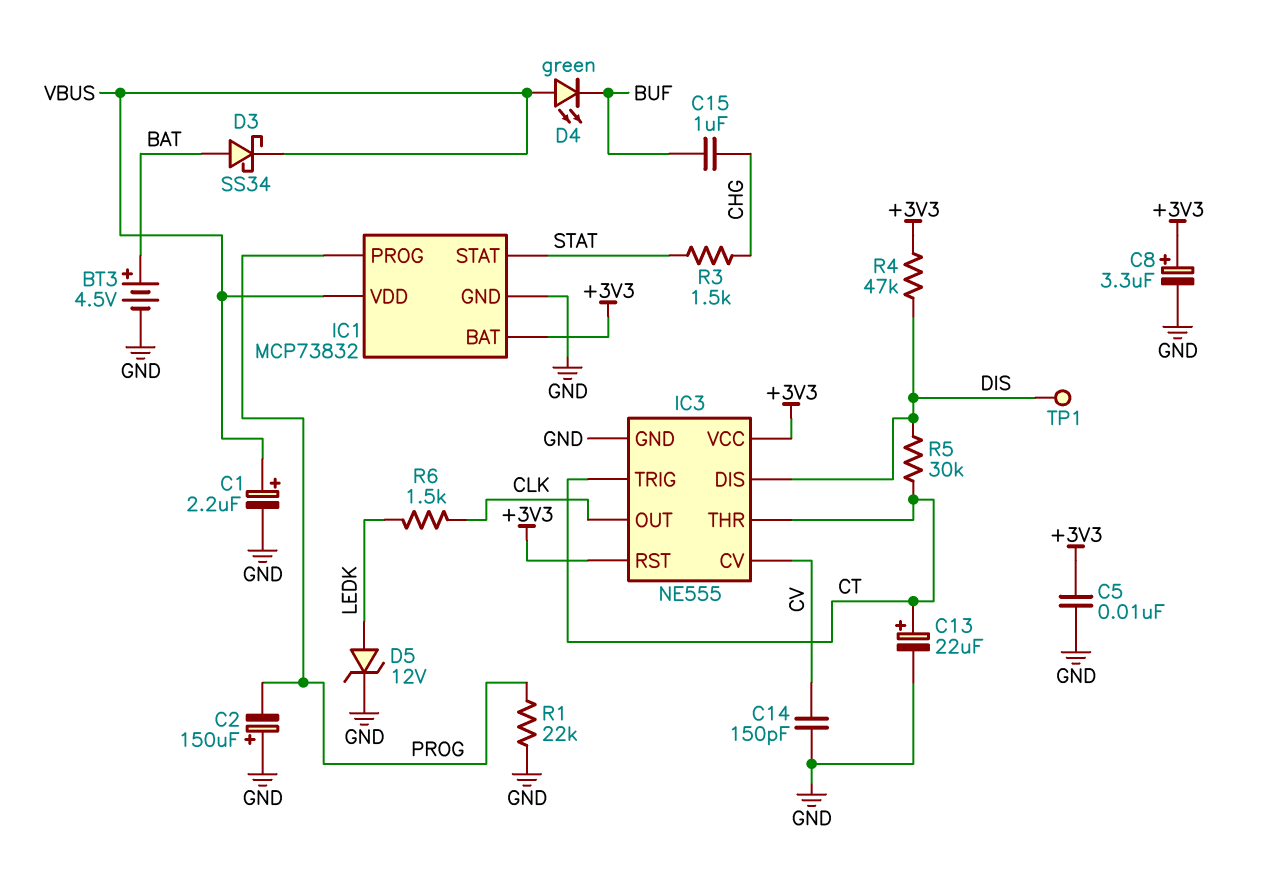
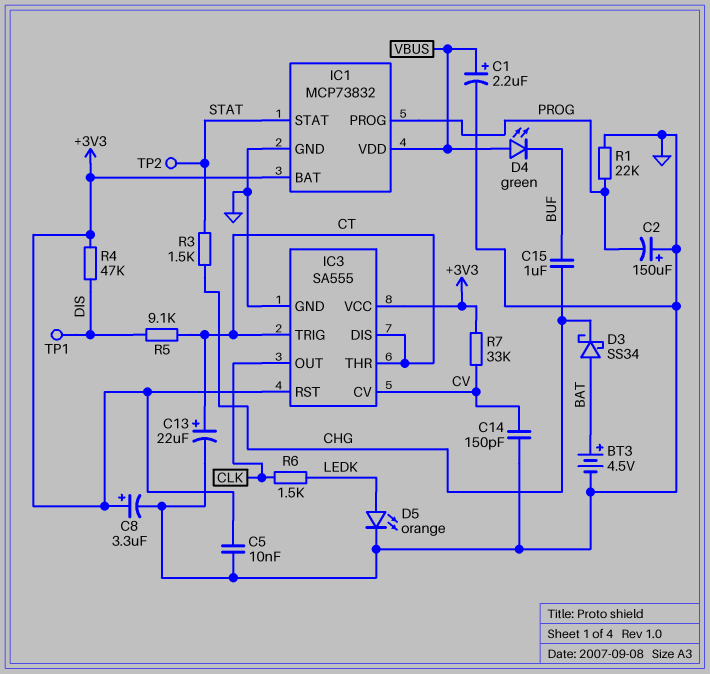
D3: schottky SS34 (A BAT, K VBUS) -> schottky SS34 (A BAT, K CHG)
D5: zener 12V (A LEDK, K GND) -> LED orange (A LEDK, K GND)
IC3: NE555 -> SA555
IC3 pin DIS: DIS -> CT
R5: 30k (CT, DIS) -> 9.1k (CT, DIS)
R7: none -> 33k (+3V3, CV)
TP2: none -> test point (STAT)

